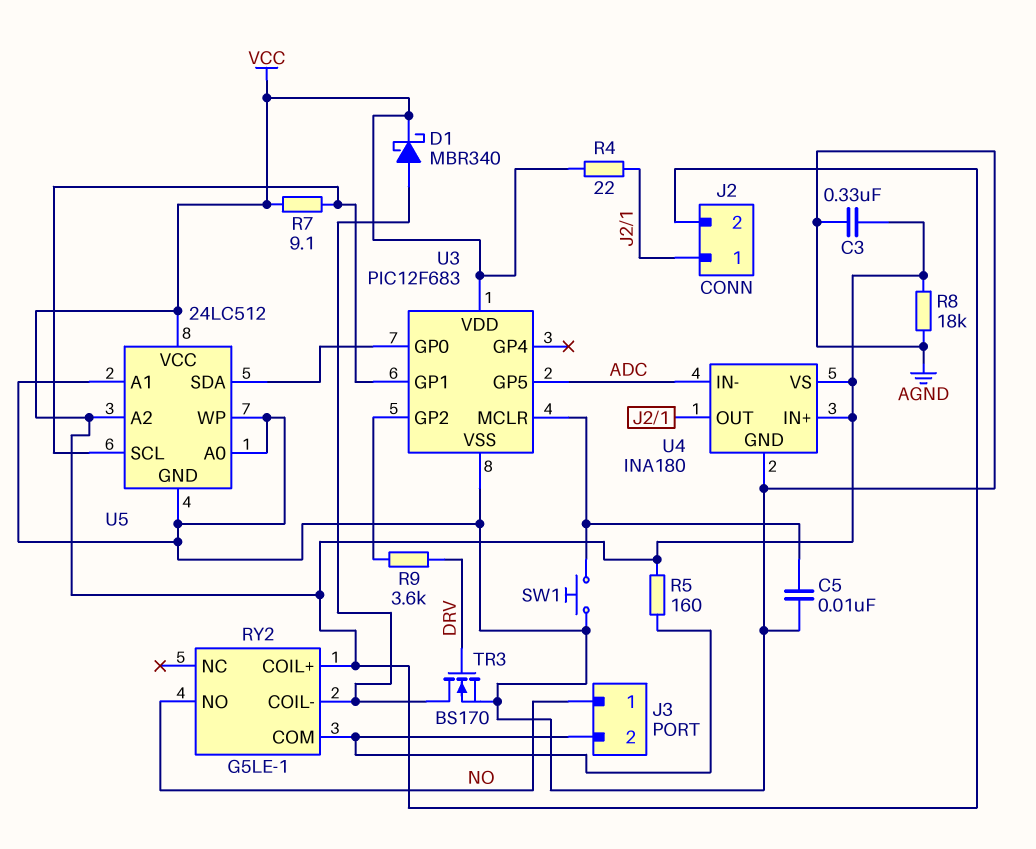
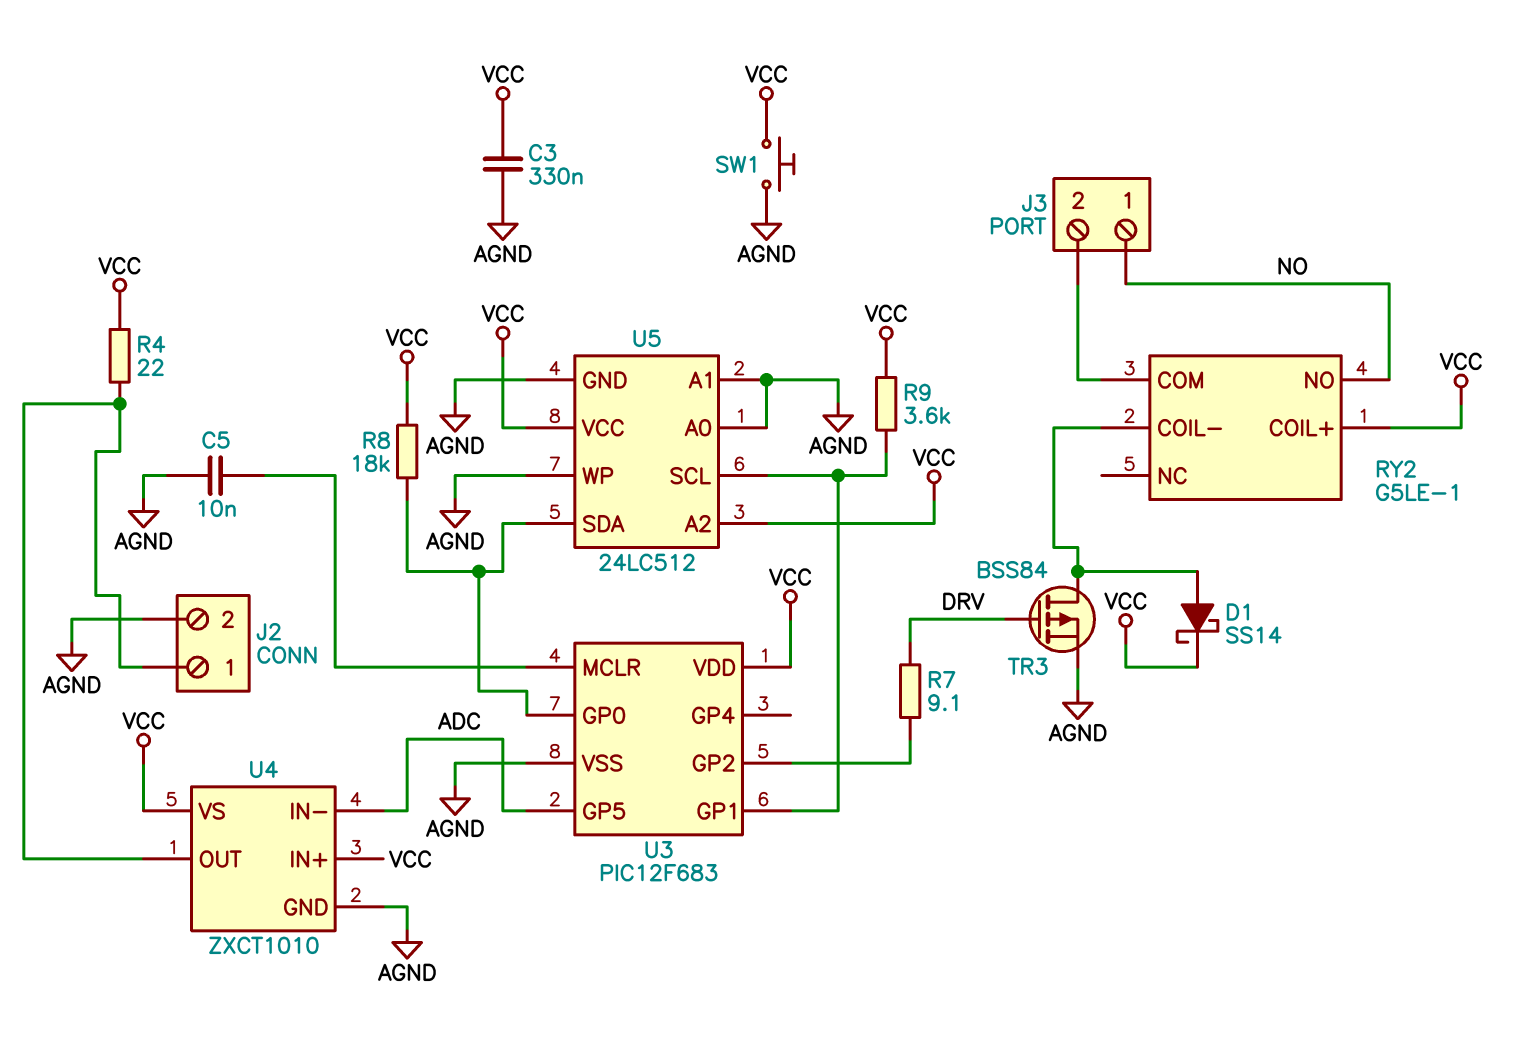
D1: schottky MBR340 (A RY2/COIL-, K VCC) -> schottky SS14 (A RY2/COIL-, K VCC)
J2 pin 2: VCC -> AGND
R5: 160 (J3/2, VCC) -> none
R7: 9.1 (U3/GP1, VCC) -> 9.1 (DRV, U3/GP2)
R8: 18k (AGND, VCC) -> 18k (U3/GP0, VCC)
R9: 3.6k (DRV, U3/GP2) -> 3.6k (U3/GP1, VCC)
SW1: button (AGND, U3/MCLR) -> button (AGND, VCC)
TR3: NMOS BS170 (G DRV, D RY2/COIL-, S AGND) -> PMOS BSS84 (G DRV, D RY2/COIL-, S AGND)
U4: INA180 -> ZXCT1010

